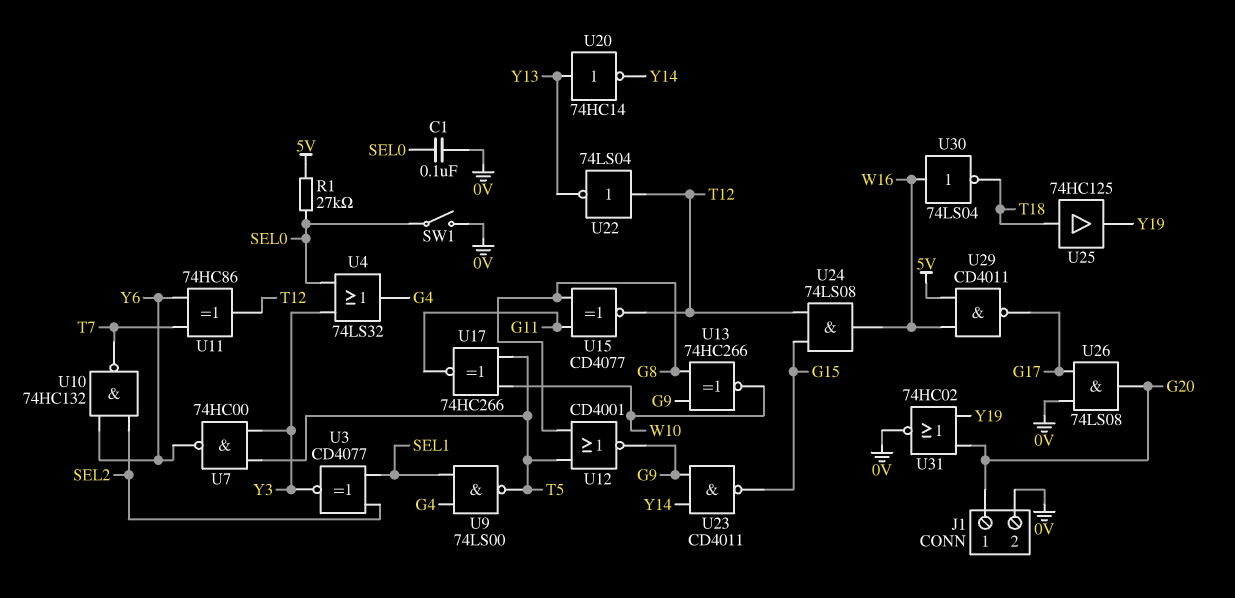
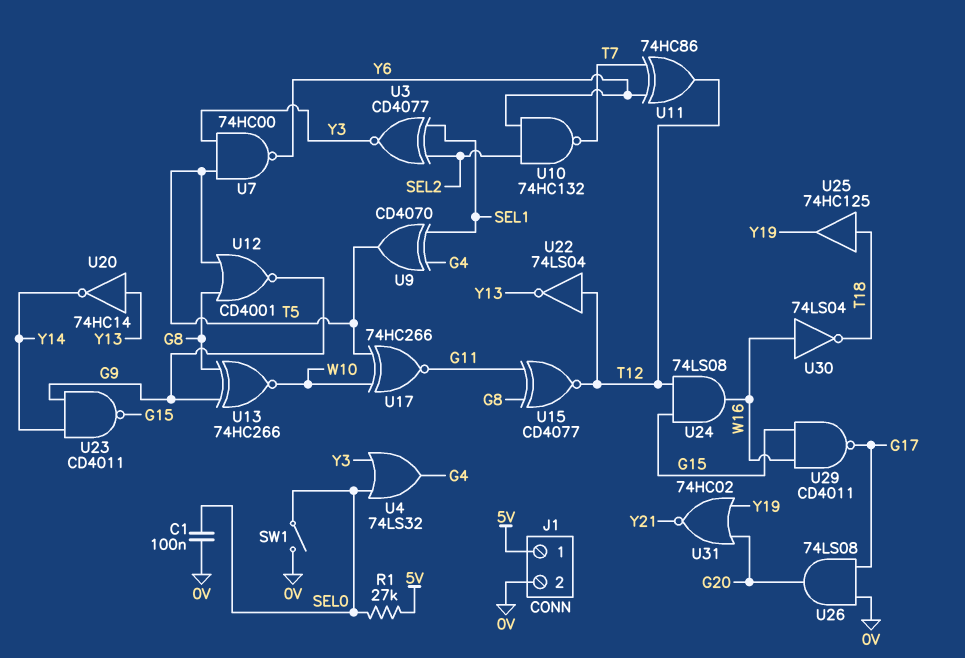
J1 pin 1: G20 -> 5V
U9: NAND 74LS00 (in G4, in SEL1, out T5) -> XOR CD4070 (in G4, in SEL1, out T5)
U29: NAND CD4011 (in 5V, in W16, out G17) -> NAND CD4011 (in G15, in W16, out G17)
U31: NOR 74HC02 (in G20, in Y19, out 0V) -> NOR 74HC02 (in G20, in Y19, out Y21)

